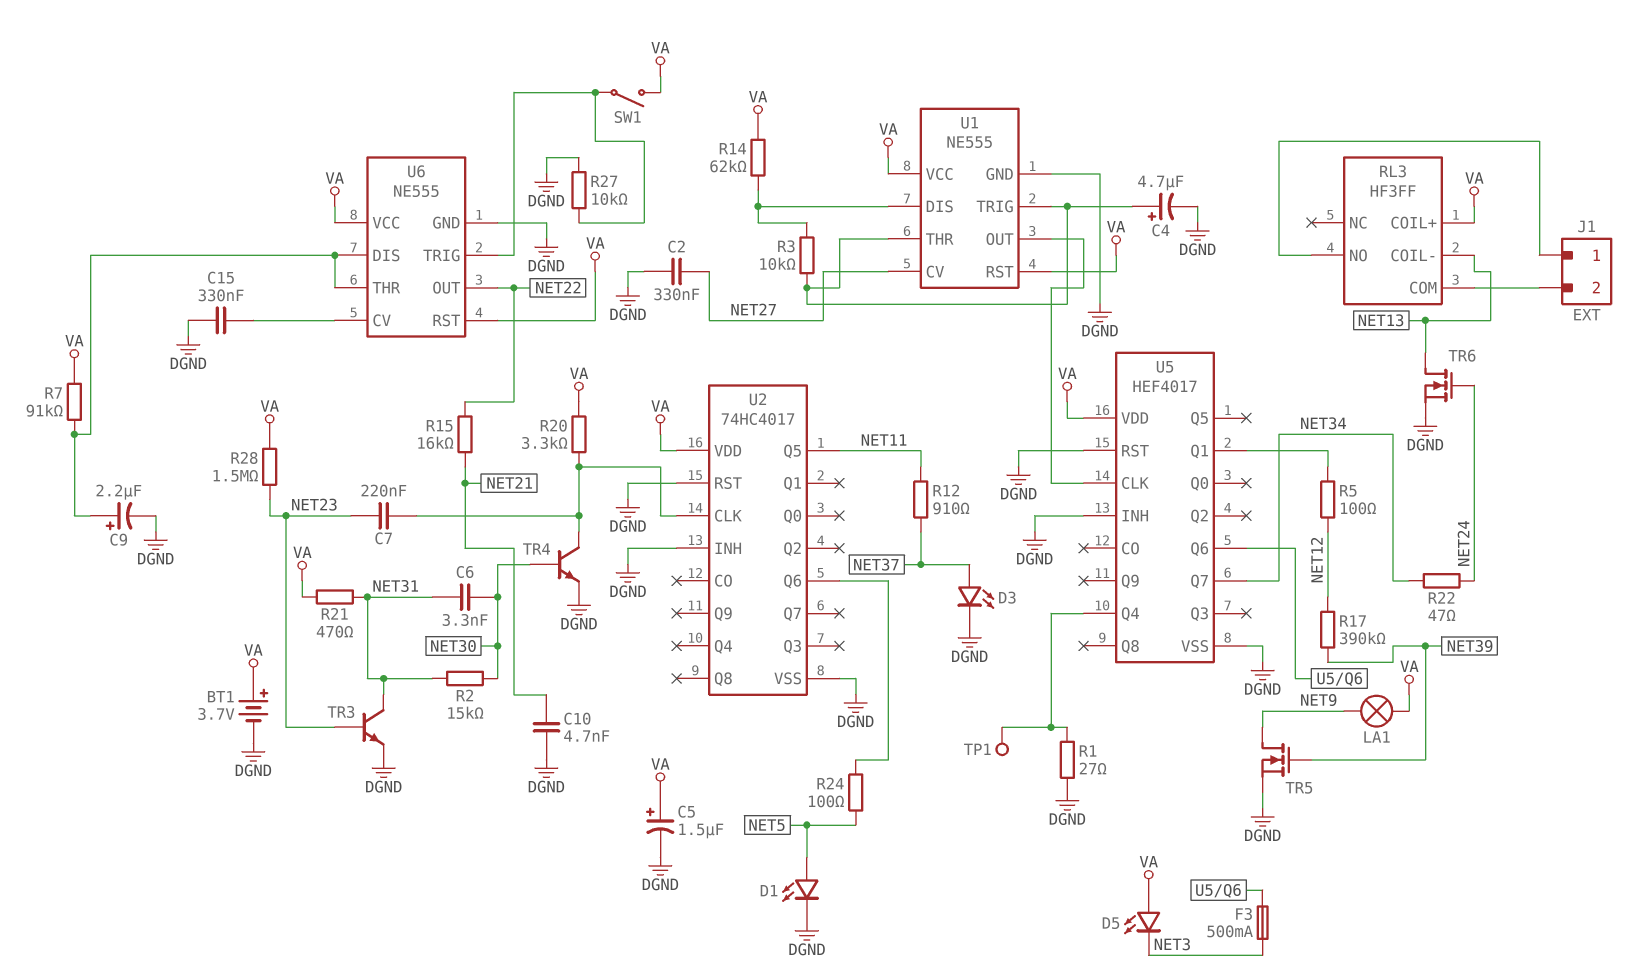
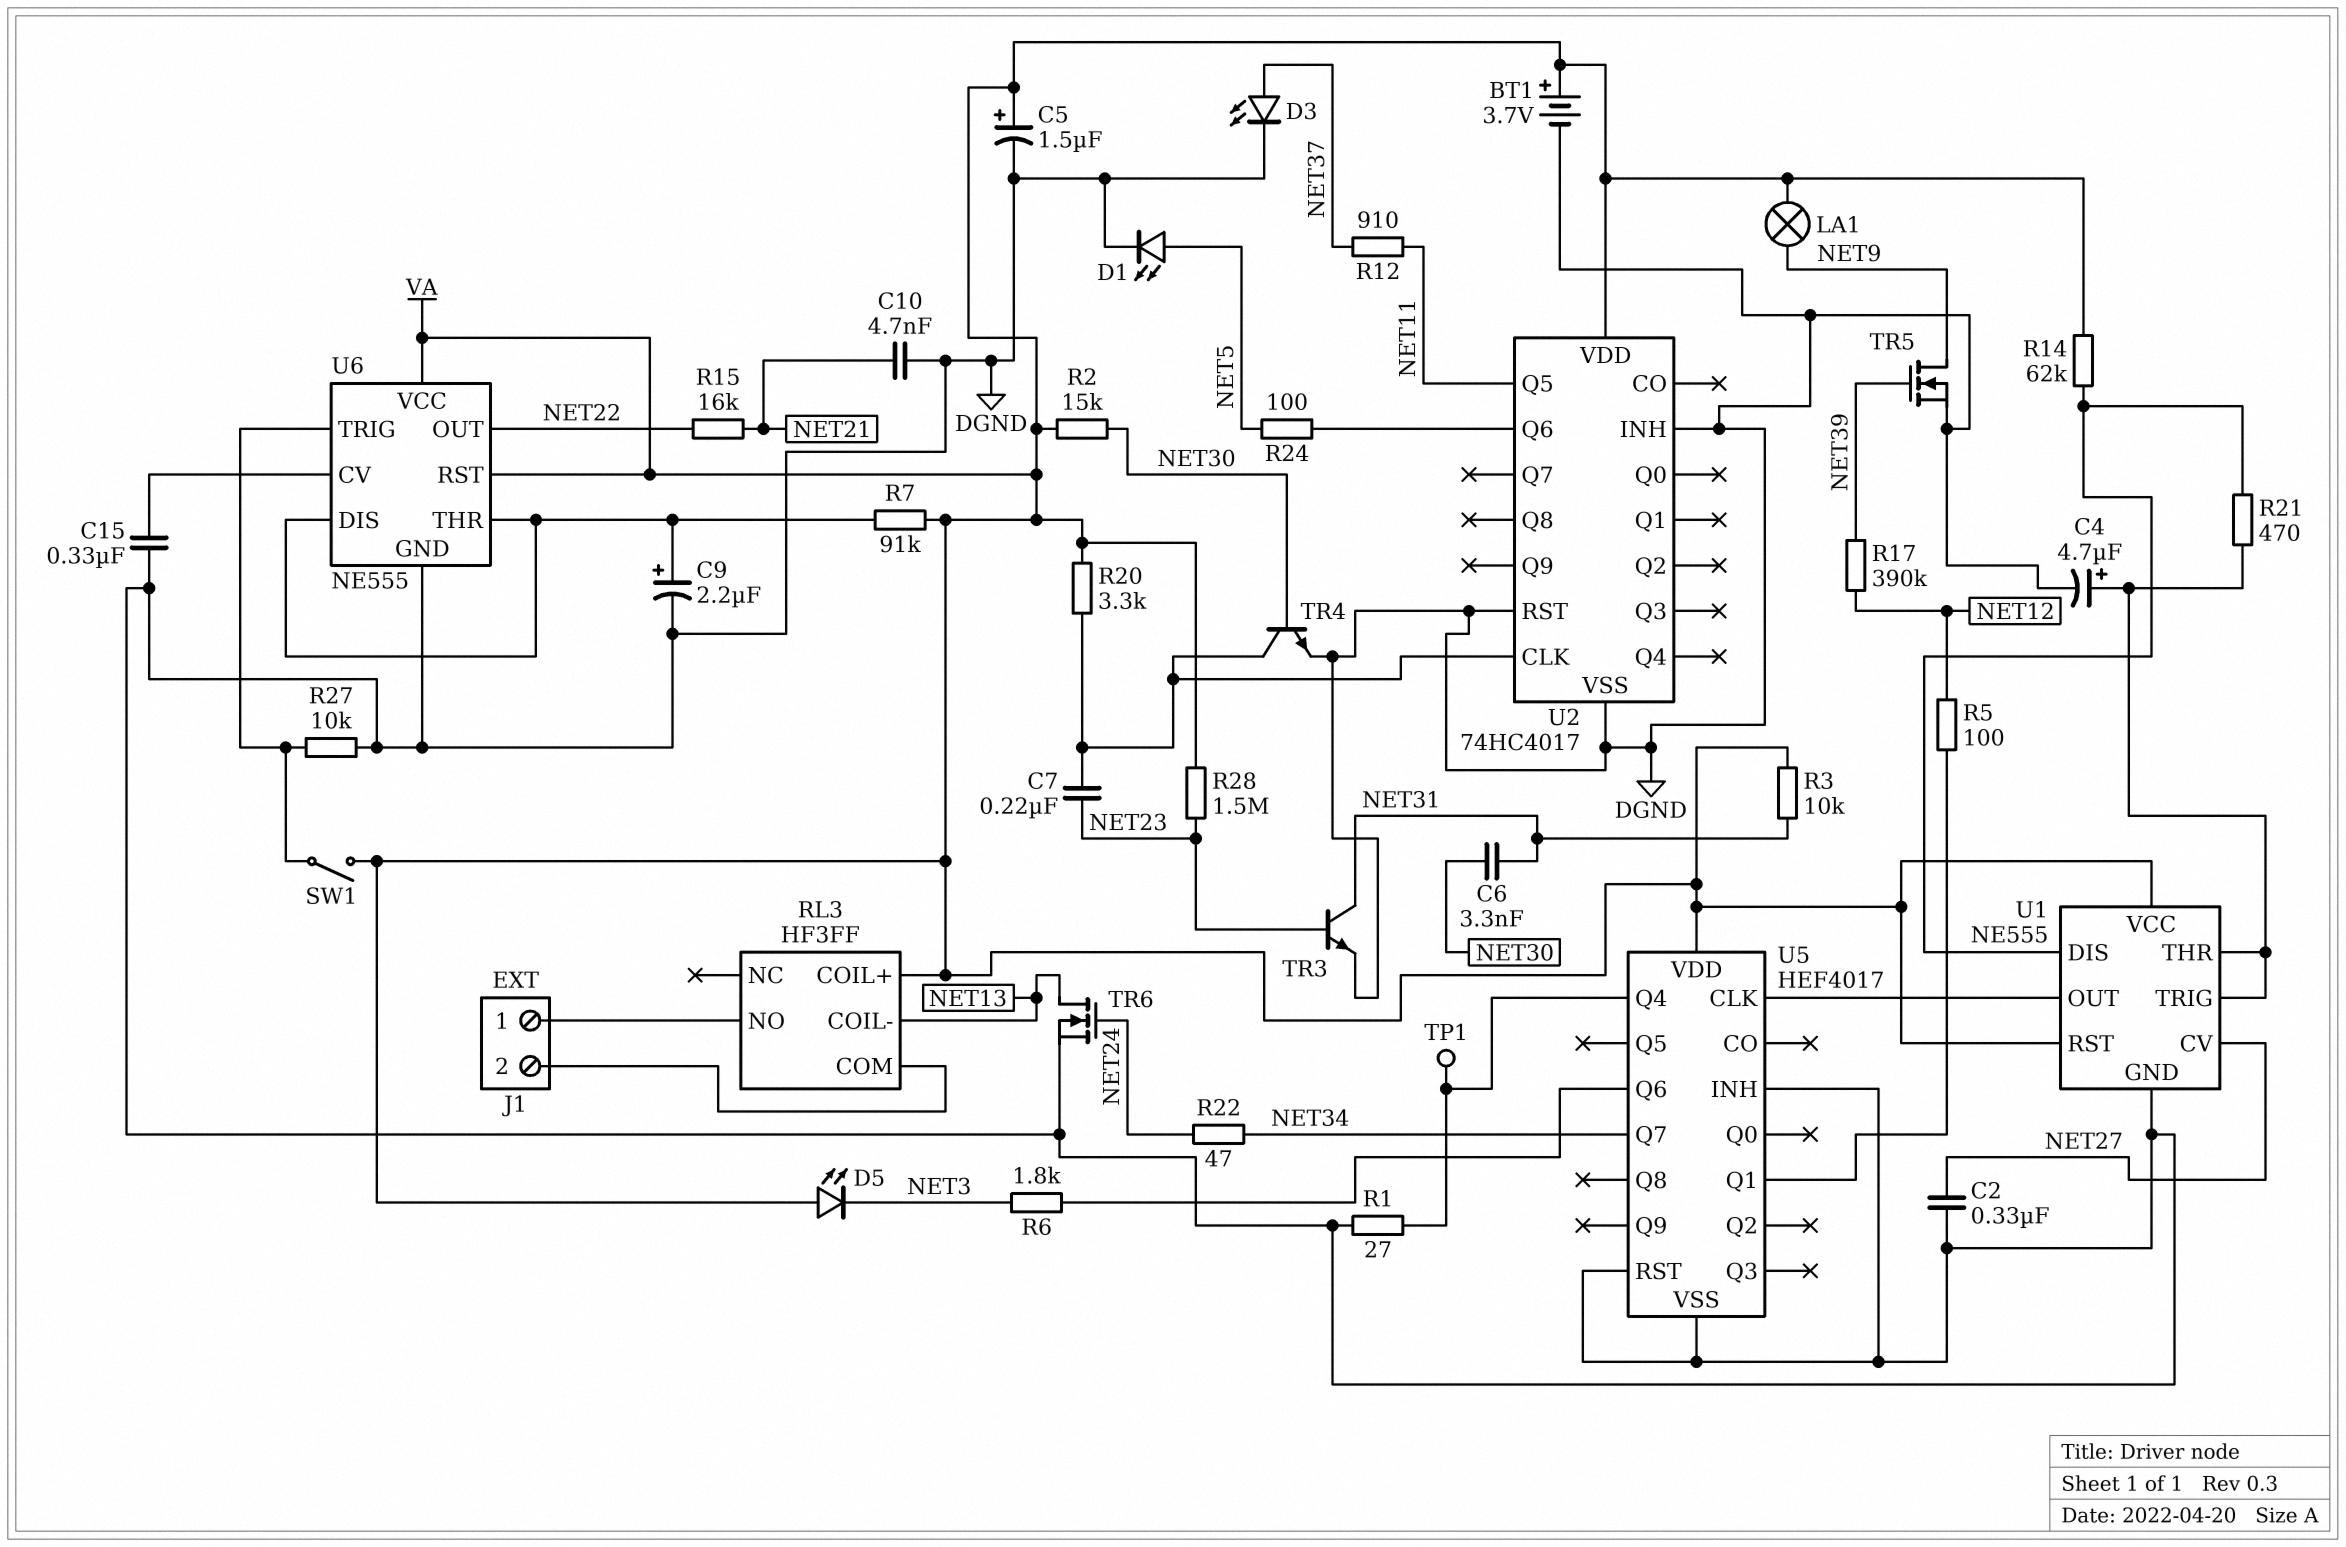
F3: 500mA (NET3, U5/Q6) -> none
R2: 15k (NET30, NET31) -> 15k (NET30, VA)
R3: 10k (U1/DIS, U1/THR) -> 10k (NET31, VA)
R6: none -> 1.8k (NET3, U5/Q6)
R21: 470 (NET31, VA) -> 470 (U1/DIS, U1/THR)

